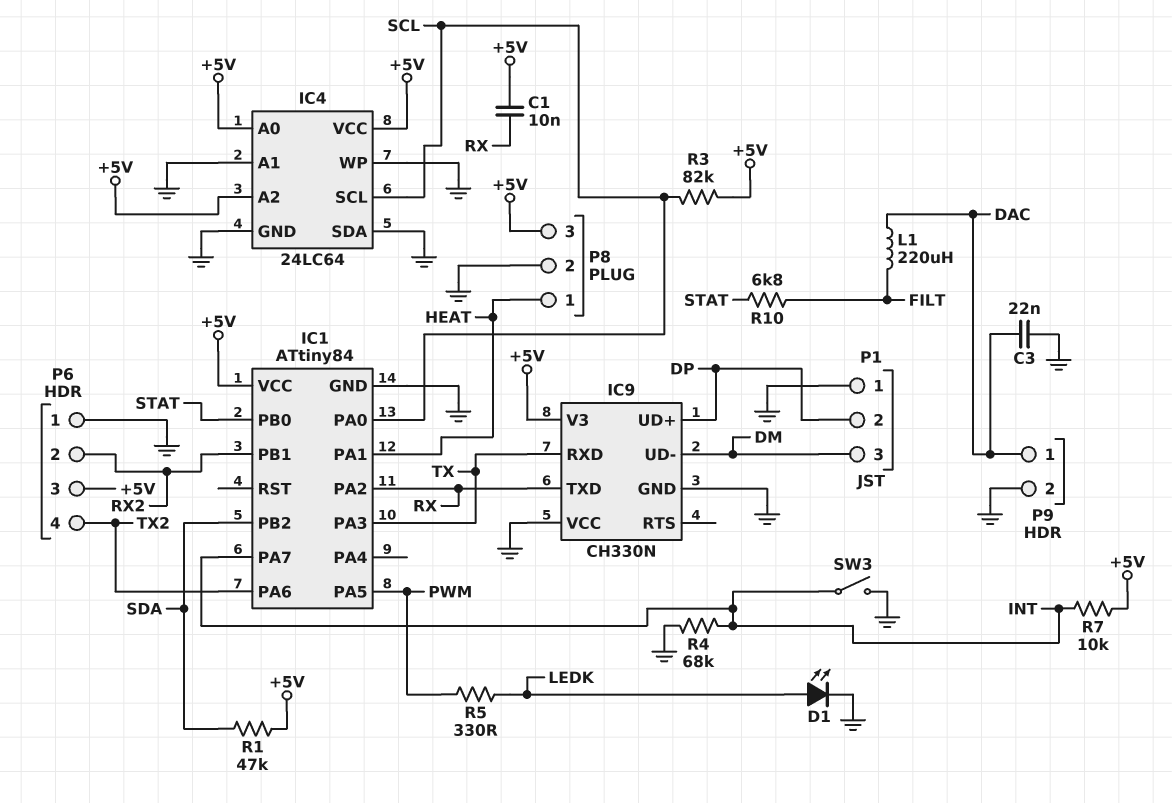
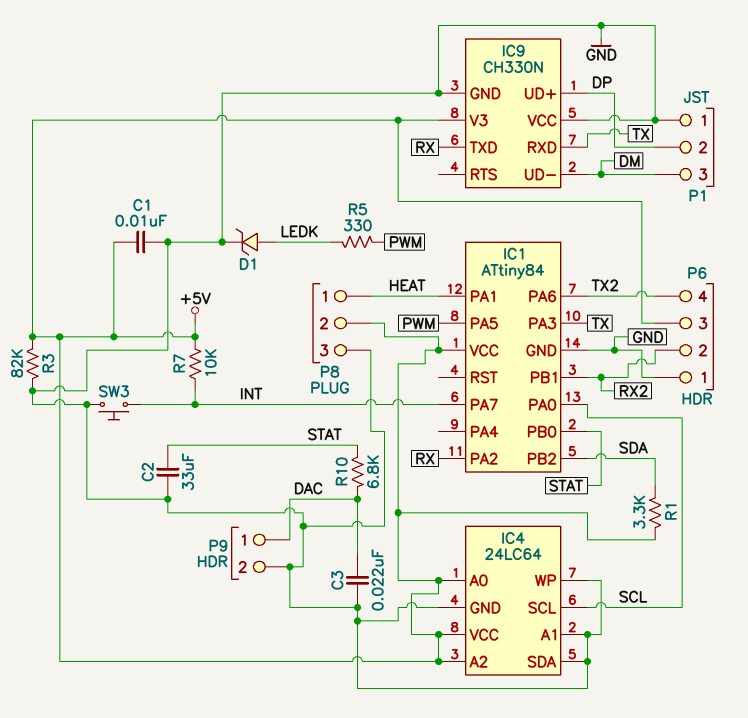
C1: 10nF (+5V, RX) -> 10nF (+5V, GND)
C2: none -> 33uF (GND, STAT)
D1: LED (A LEDK, K GND) -> zener (A LEDK, K GND)
L1: 220uH (DAC, FILT) -> none
P8 pin 2: GND -> +5V
P8 pin 3: +5V -> GND
R1: 47k (+5V, SDA) -> 3.3k (+5V, SDA)
R3: 82k (+5V, SCL) -> 82k (+5V, GND)
R4: 68k (GND, INT) -> none
R10: 6.8k (FILT, STAT) -> 6.8k (DAC, STAT)
SW3: switch (GND, INT) -> button (GND, INT)

